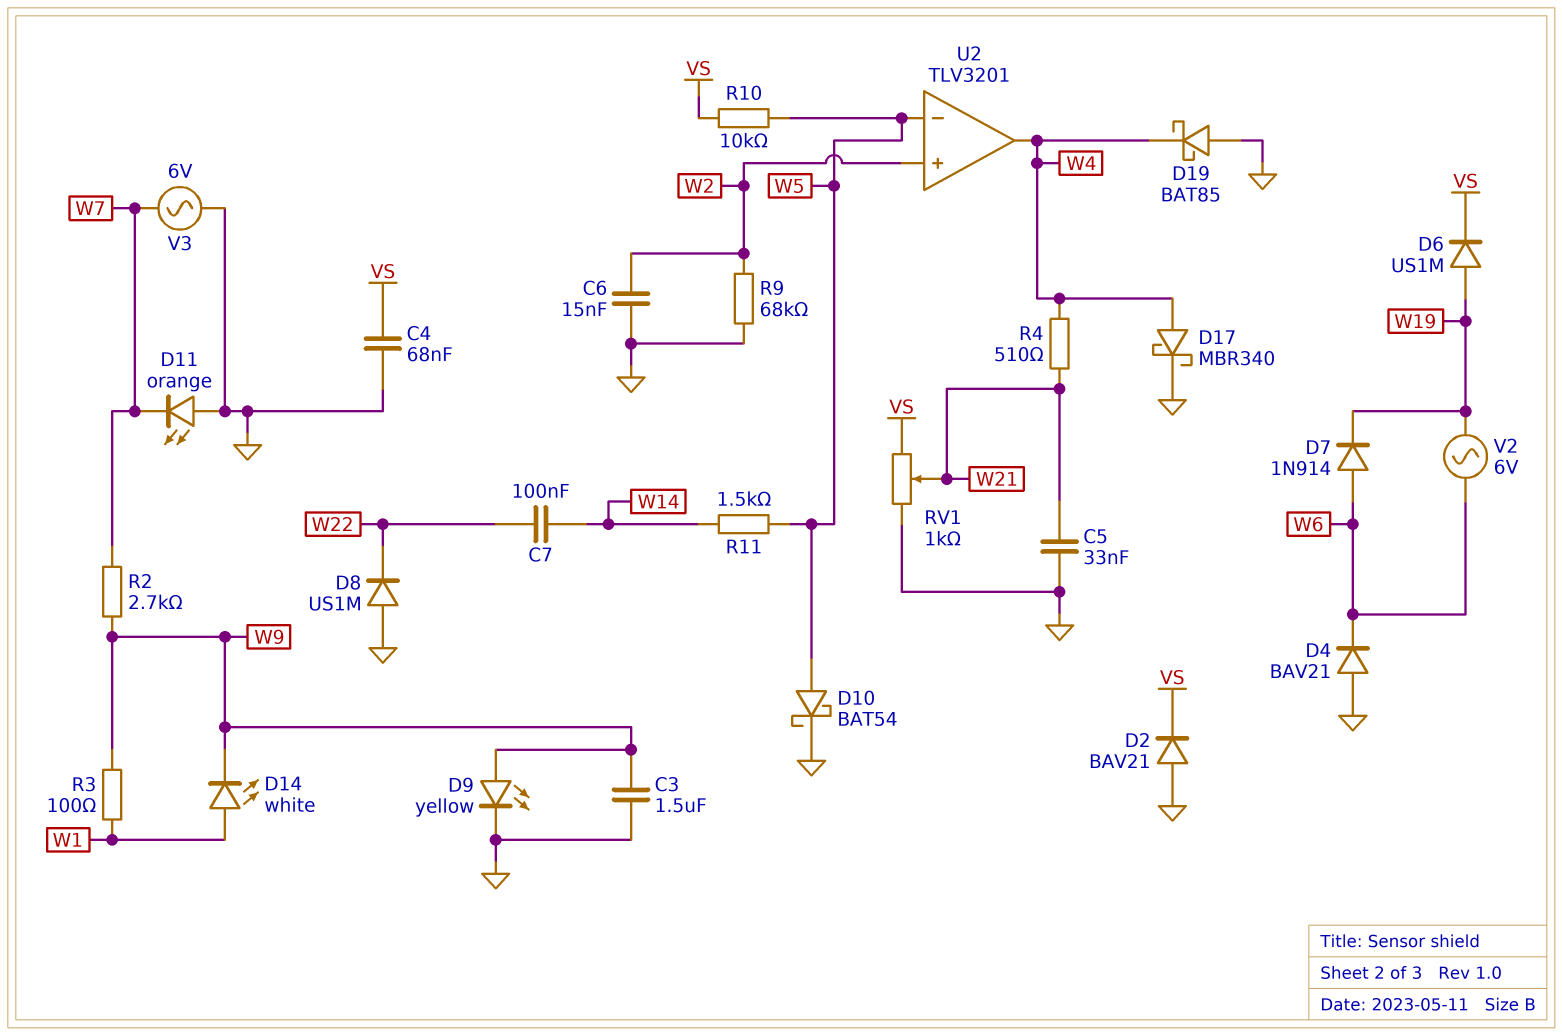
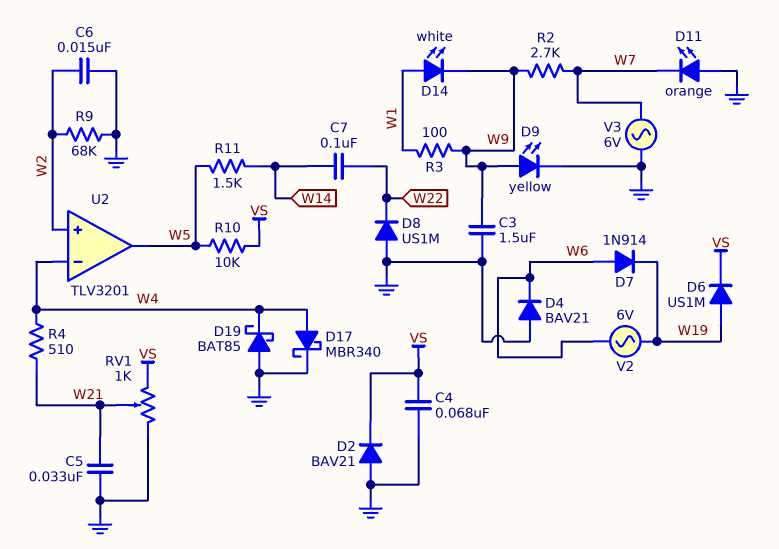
D10: schottky BAT54 (A W5, K GND) -> none
U2 pin in-: W5 -> W4
U2 pin out: W4 -> W5

